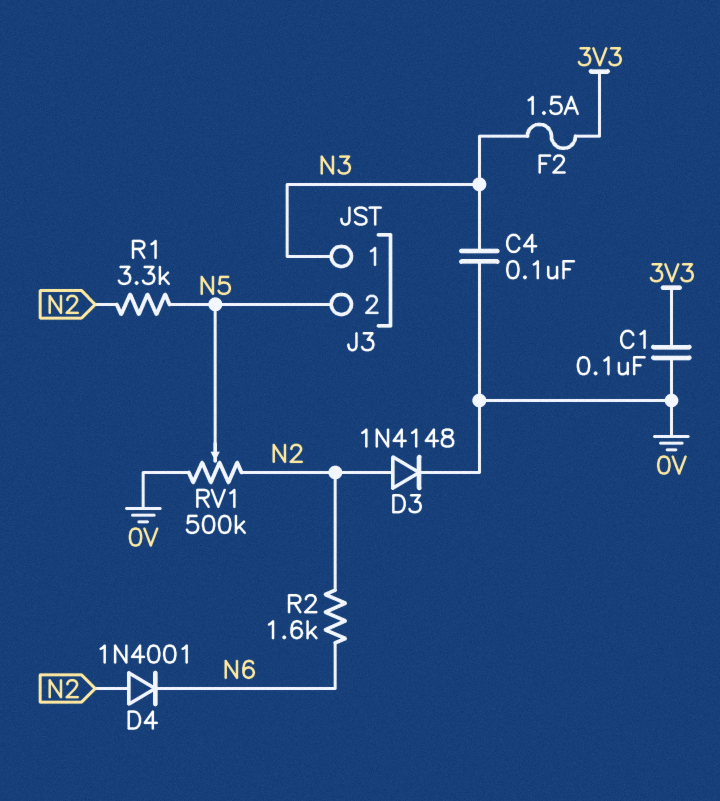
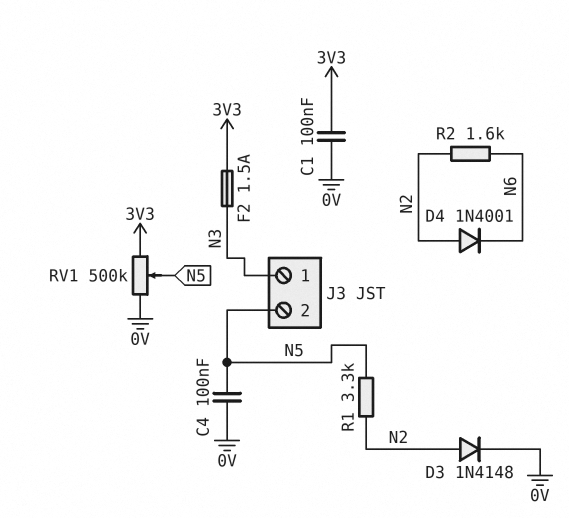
C4: 100nF (0V, N3) -> 100nF (0V, N5)
RV1: 500k (0V, N2, wiper N5) -> 500k (0V, 3V3, wiper N5)

